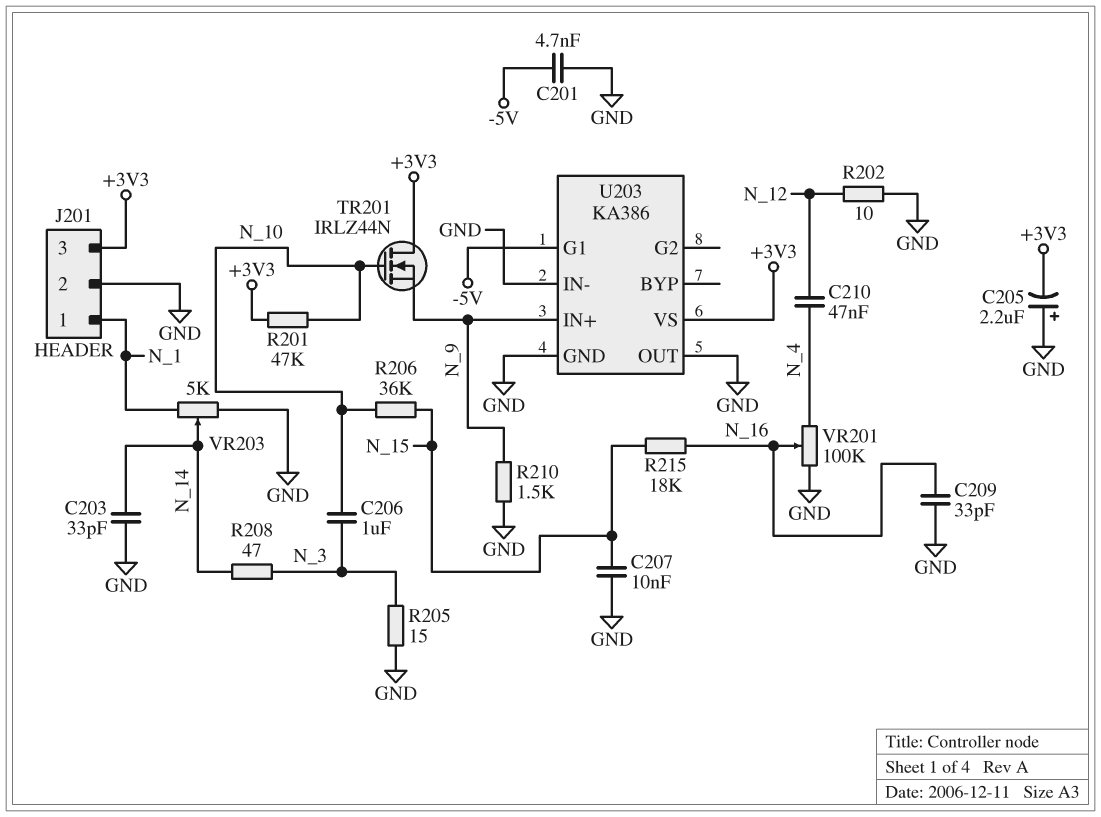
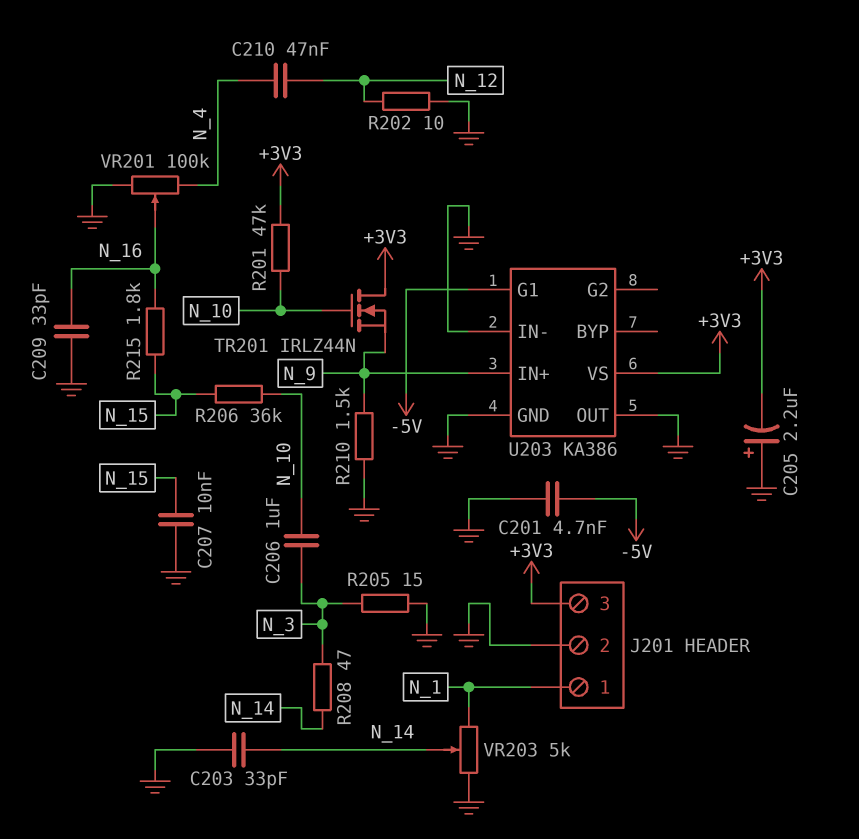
R215: 18k (N_15, N_16) -> 1.8k (N_15, N_16)

